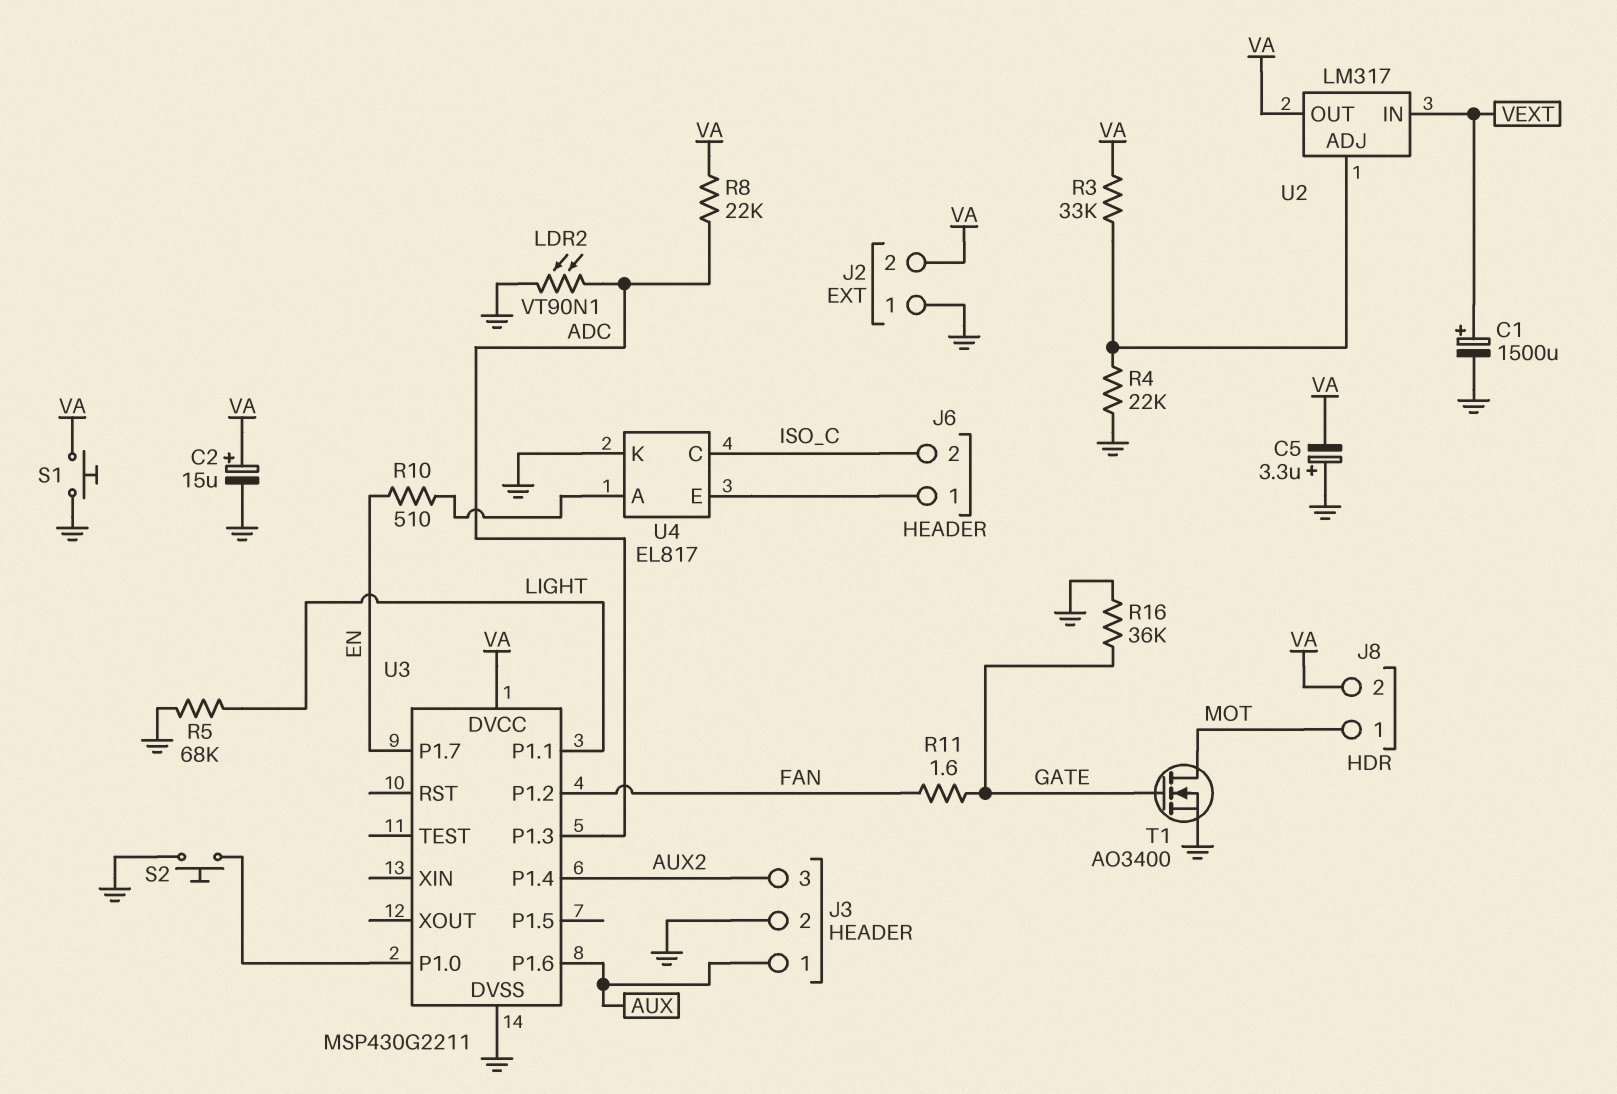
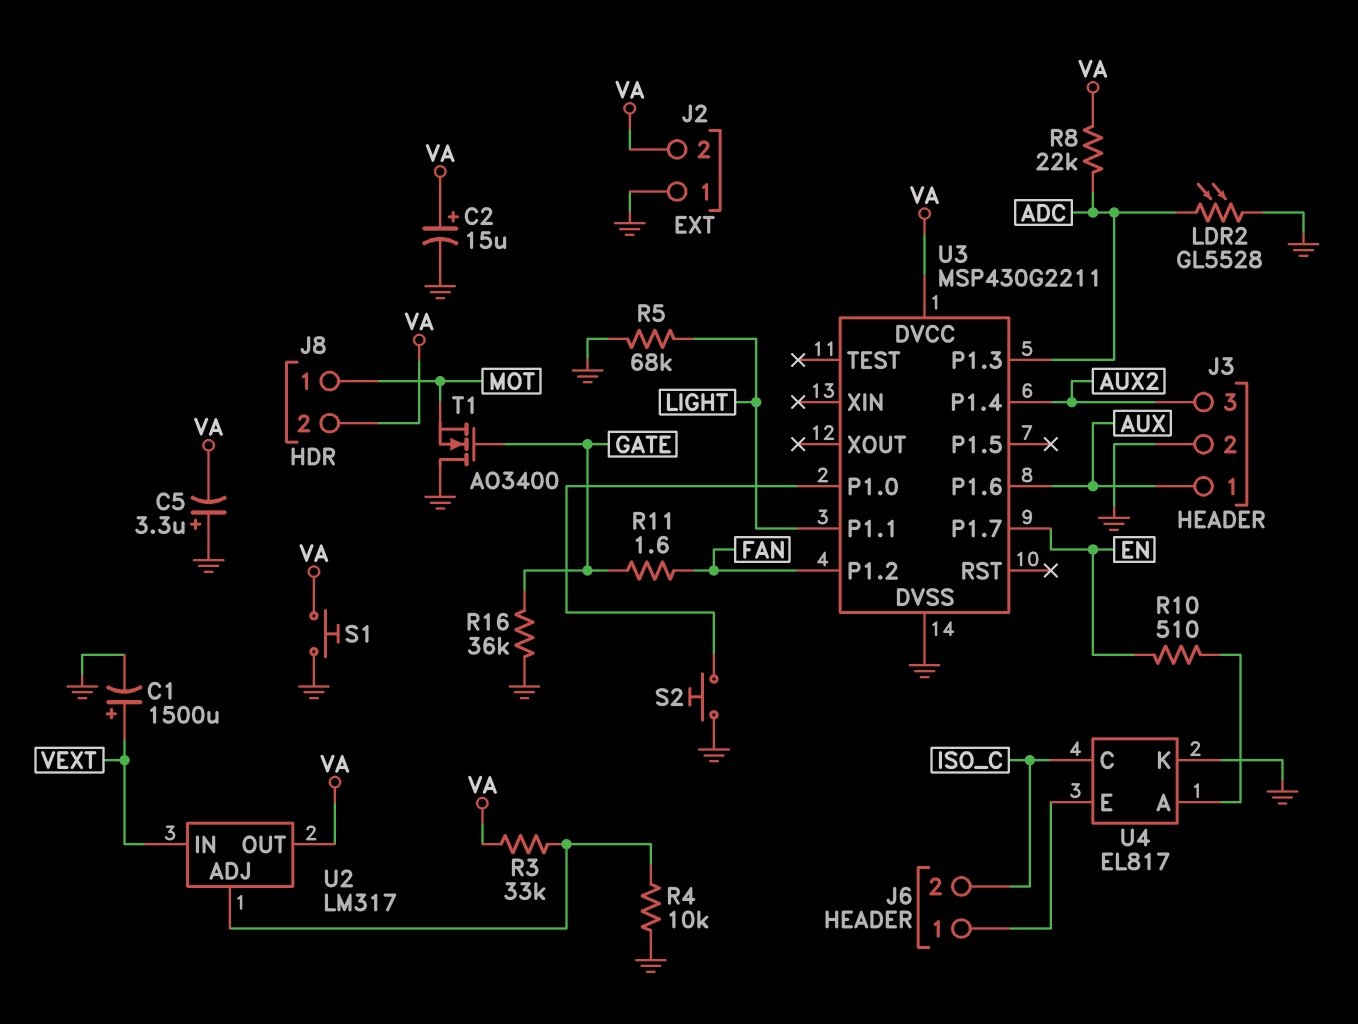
LDR2: VT90N1 (ADC, GND) -> GL5528 (ADC, GND)
R4: 22k (GND, U2/ADJ) -> 10k (GND, U2/ADJ)
T1: NMOS AO3400 (G GATE, D MOT, S GND) -> NMOS AO3400 (G GATE, D GND, S MOT)

